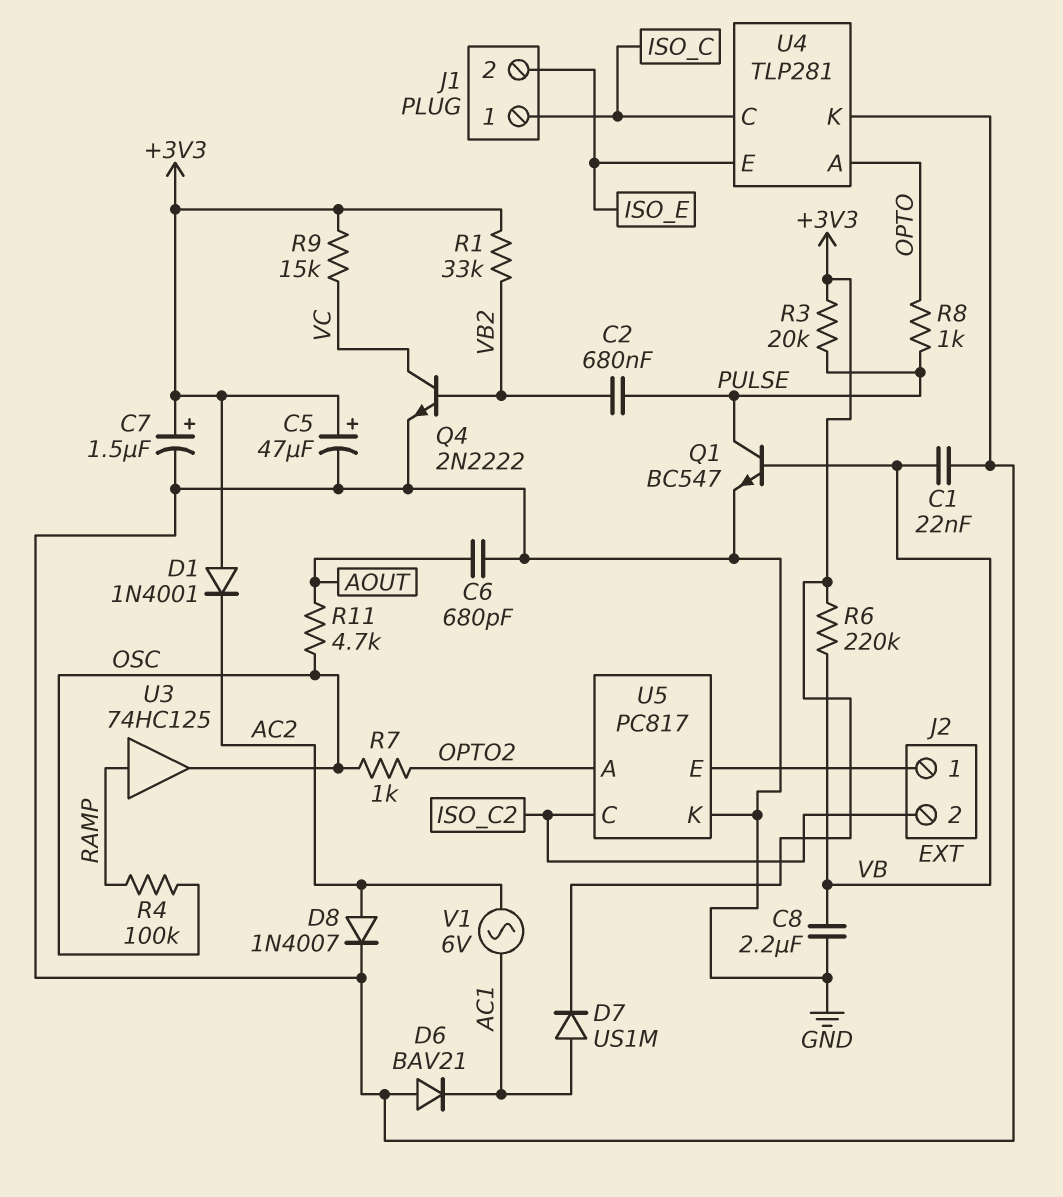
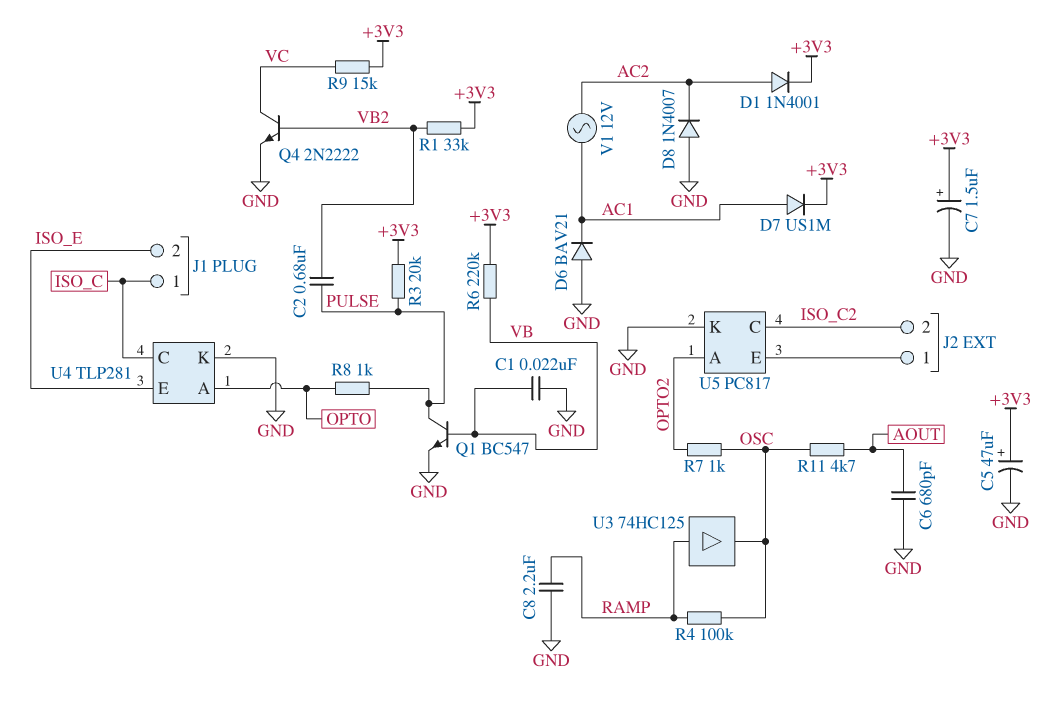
C8: 2.2uF (GND, VB) -> 2.2uF (GND, RAMP)
D1: diode 1N4001 (A +3V3, K AC2) -> diode 1N4001 (A AC2, K +3V3)
D8: diode 1N4007 (A AC2, K GND) -> diode 1N4007 (A GND, K AC2)
V1: AC 6V (AC1, AC2) -> AC 12V (AC1, AC2)

